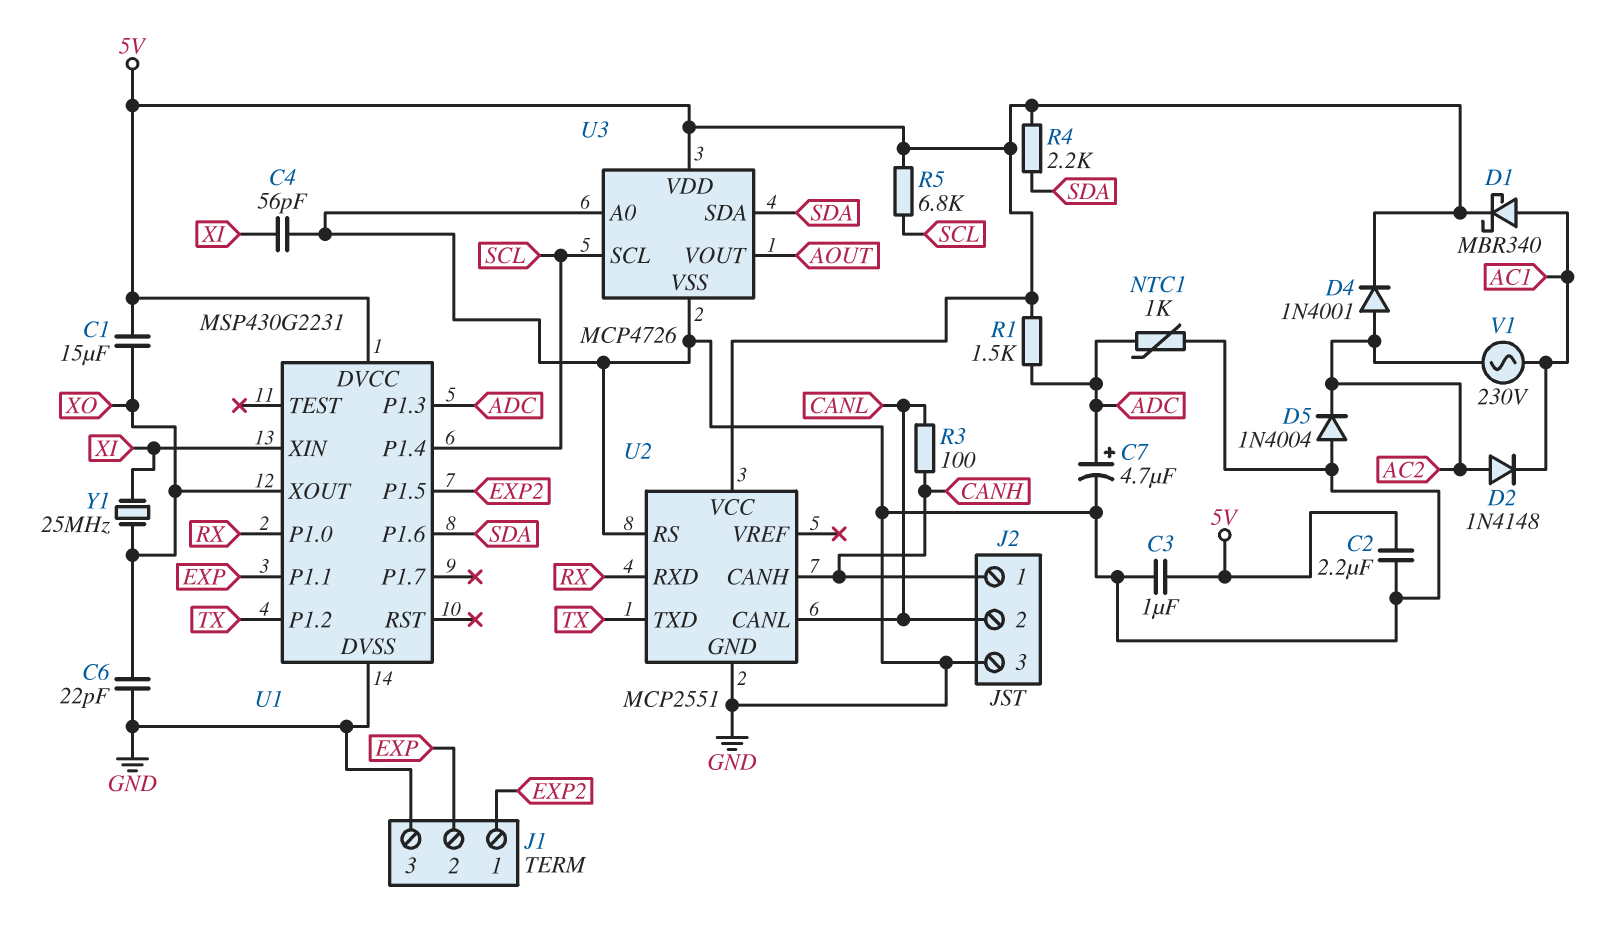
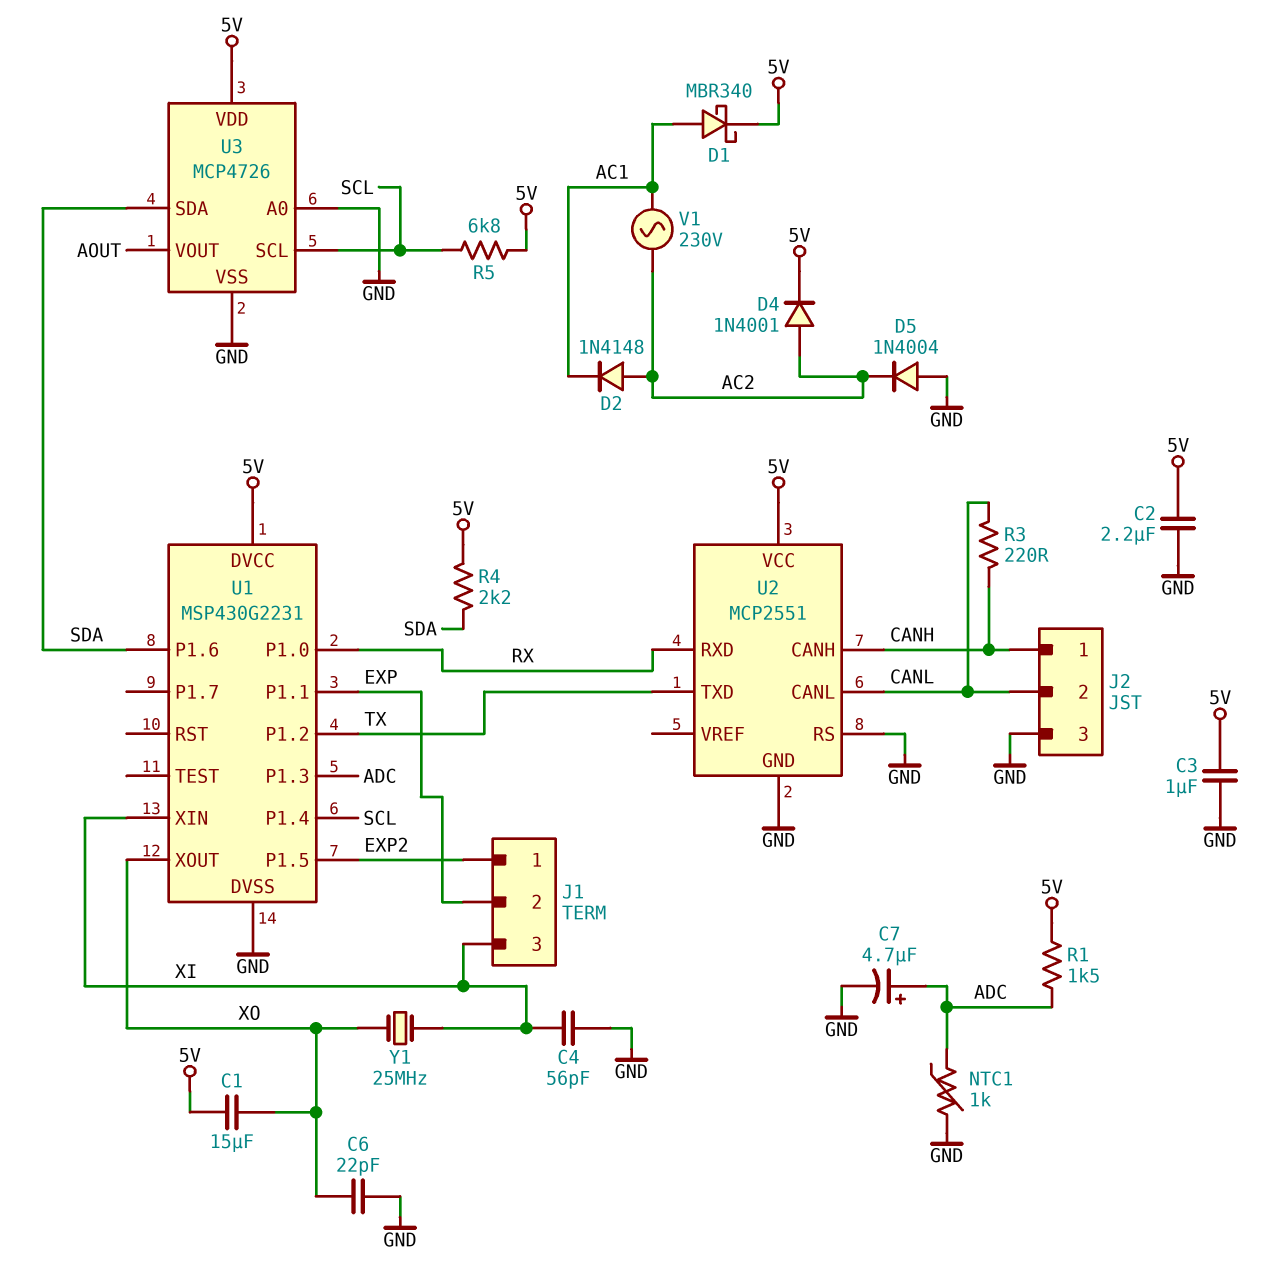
J1 pin 3: GND -> XI
R3: 100 (CANH, CANL) -> 220 (CANH, CANL)

